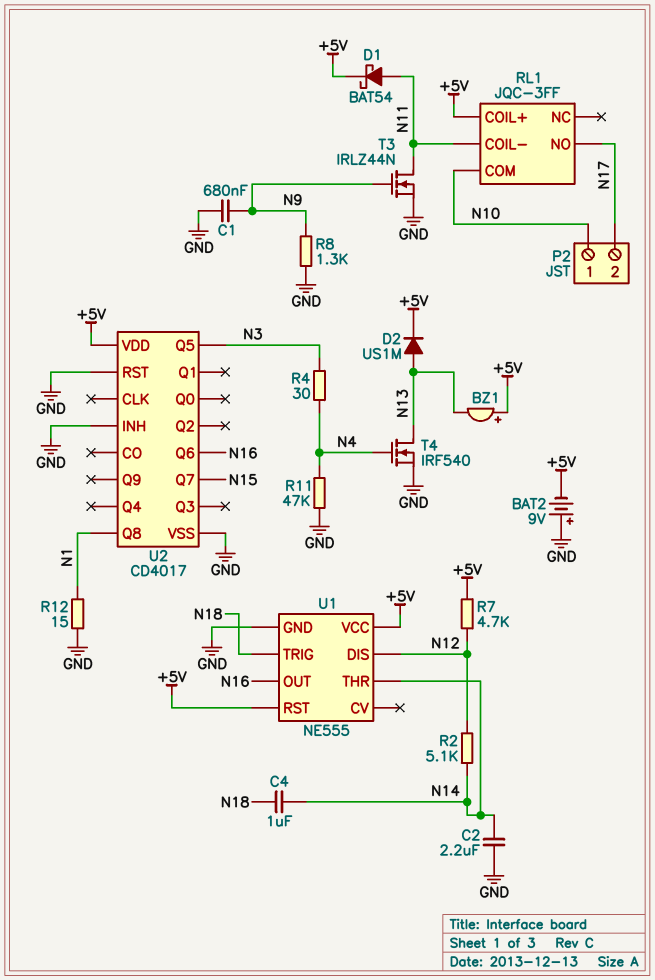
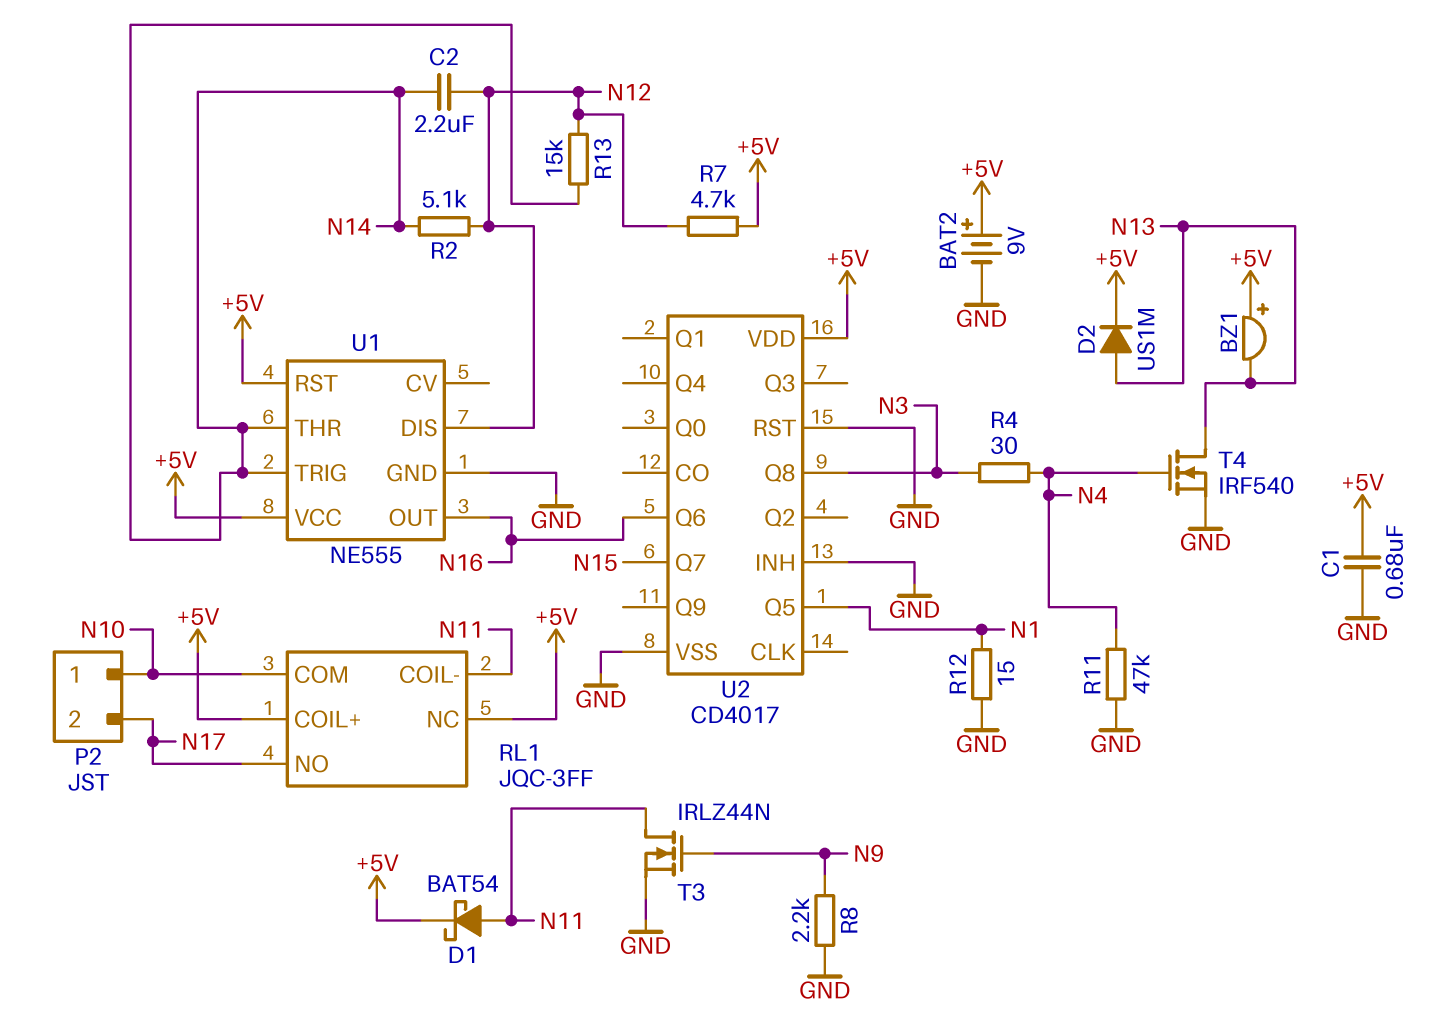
BAT2: 9V (plus GND, minus +5V) -> 9V (plus +5V, minus GND)
C1: 680nF (GND, N9) -> 680nF (+5V, GND)
C2: 2.2uF (GND, N14) -> 2.2uF (N12, N14)
C4: 1uF (N14, N18) -> none
R8: 1.3k (GND, N9) -> 2.2k (GND, N9)
R13: none -> 15k (N12, N14)
RL1 pin NC: none -> +5V
U1 pin TRIG: N18 -> N14
U2 pin Q5: N3 -> N1
U2 pin Q8: N1 -> N3

